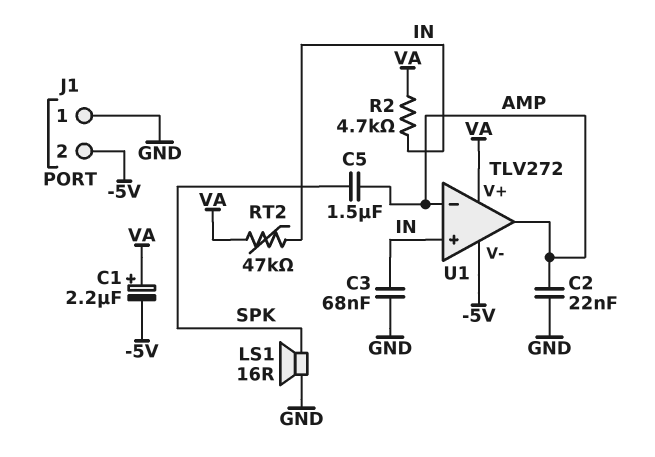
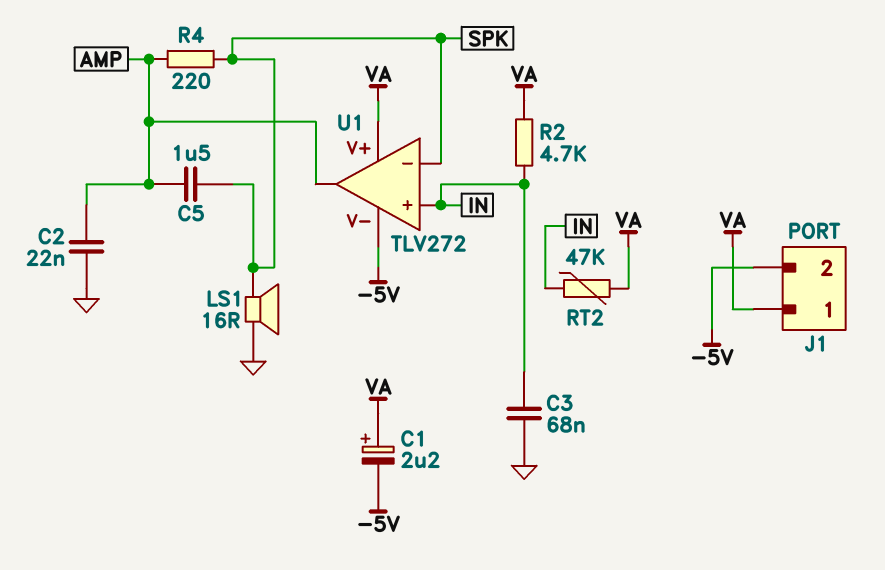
J1 pin 1: GND -> VA
R4: none -> 220 (AMP, SPK)
U1 pin in-: AMP -> SPK

